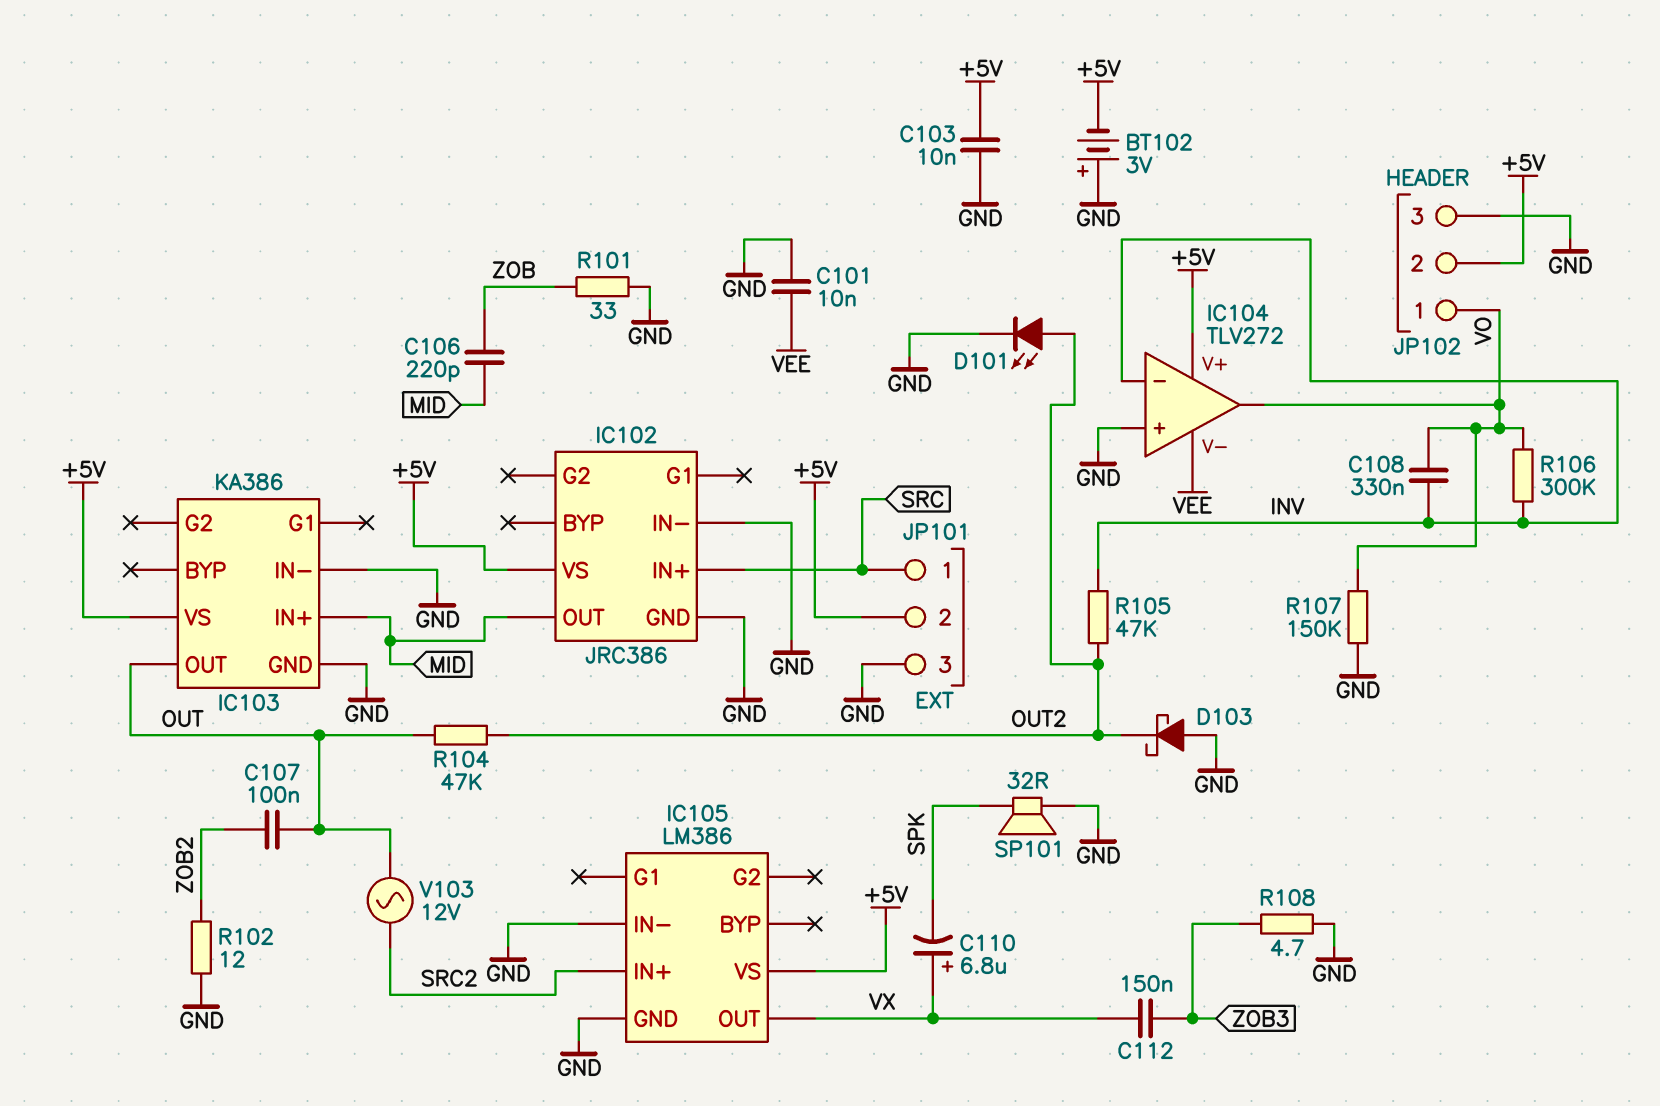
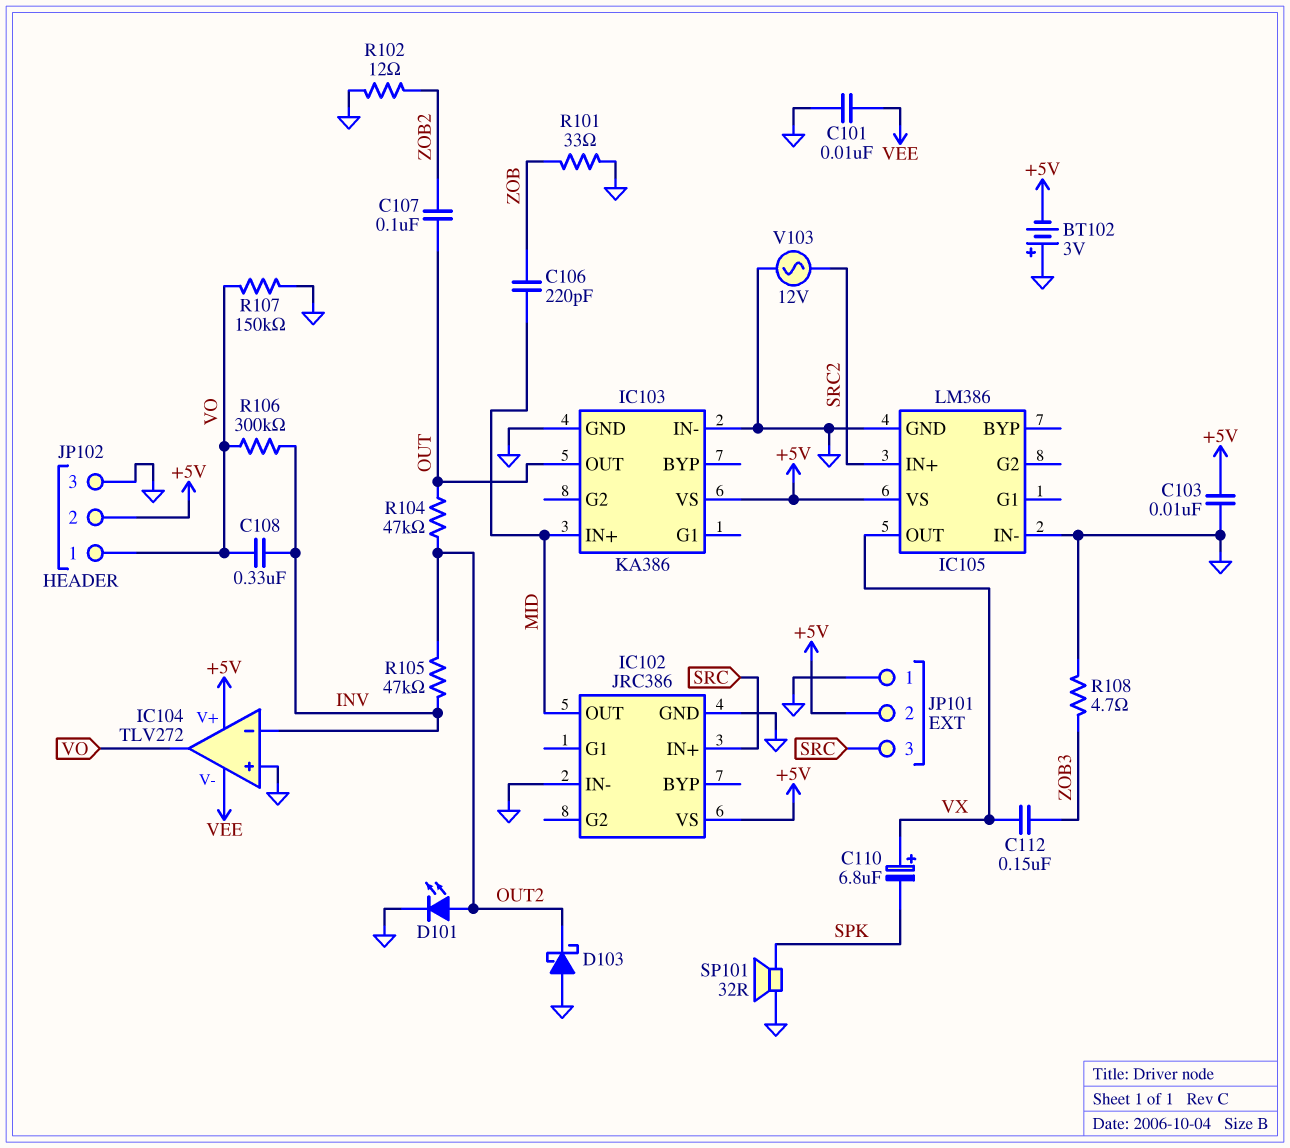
JP101 pin 1: SRC -> GND
JP101 pin 3: GND -> SRC
V103: AC 12V (OUT, SRC2) -> AC 12V (GND, SRC2)

